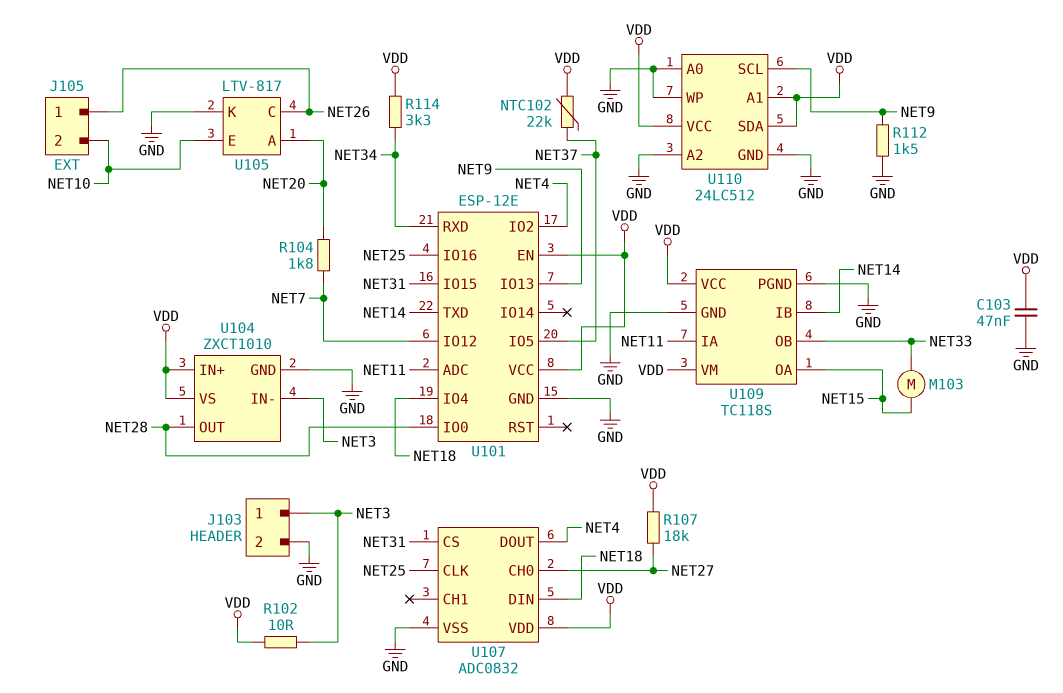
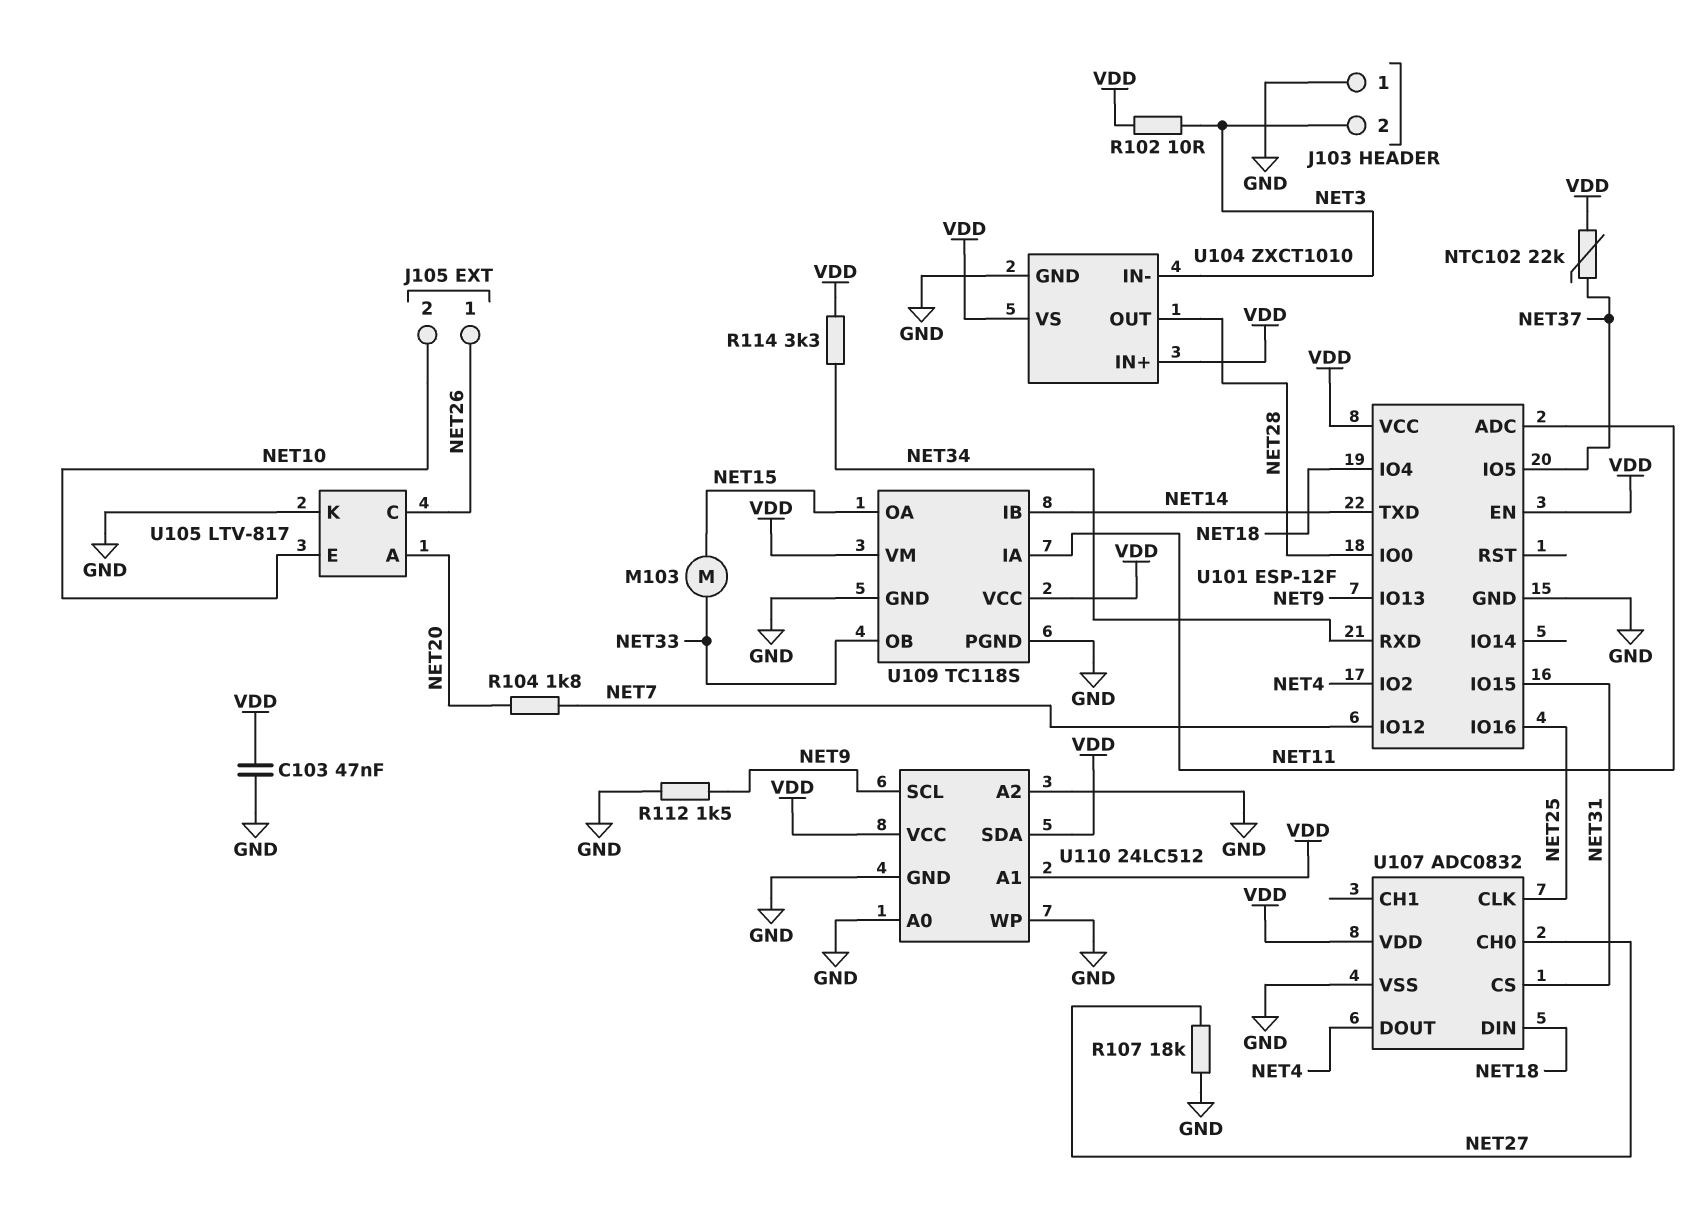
J103 pin 1: NET3 -> GND
J103 pin 2: GND -> NET3
R107: 18k (NET27, VDD) -> 18k (GND, NET27)
U101: ESP-12E -> ESP-12F

